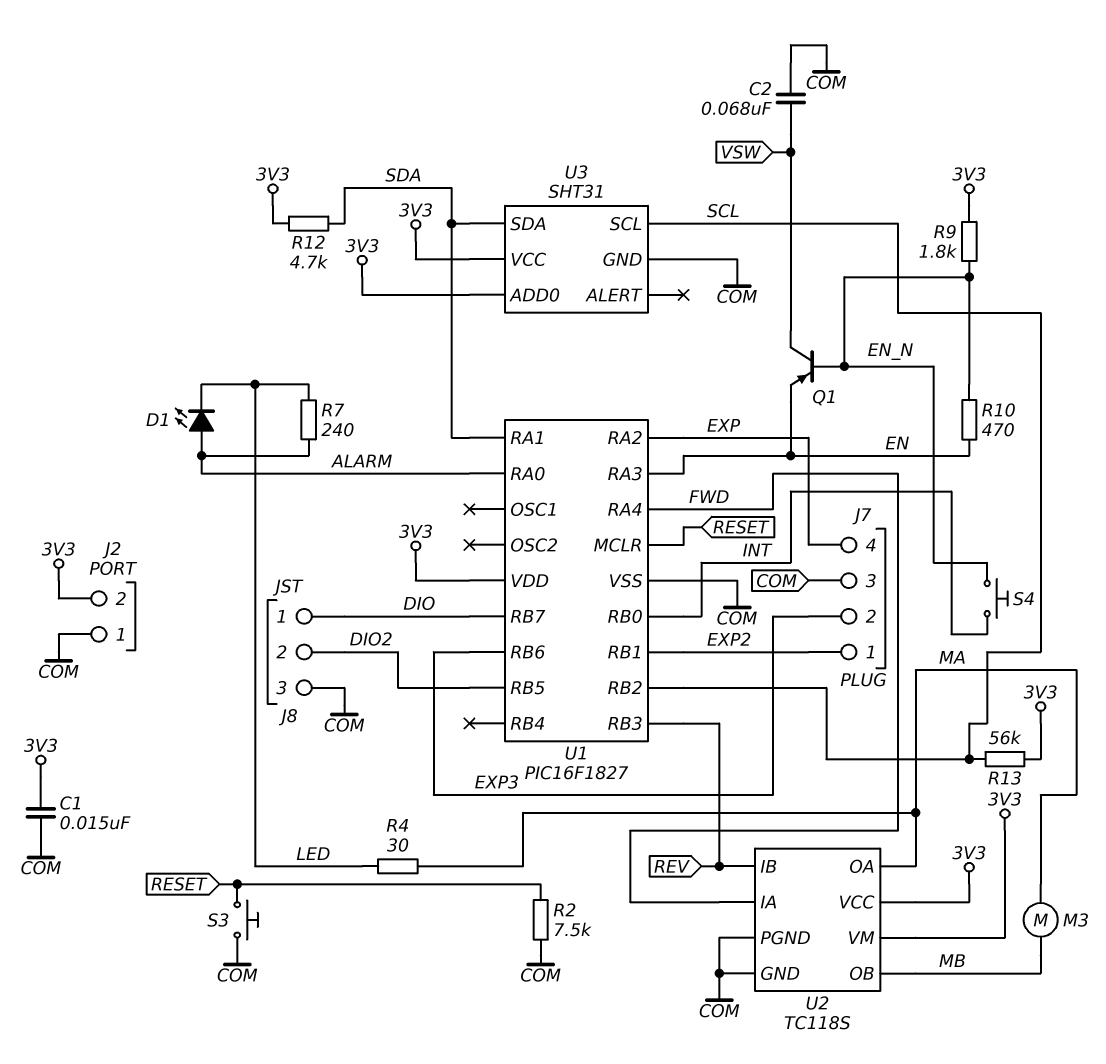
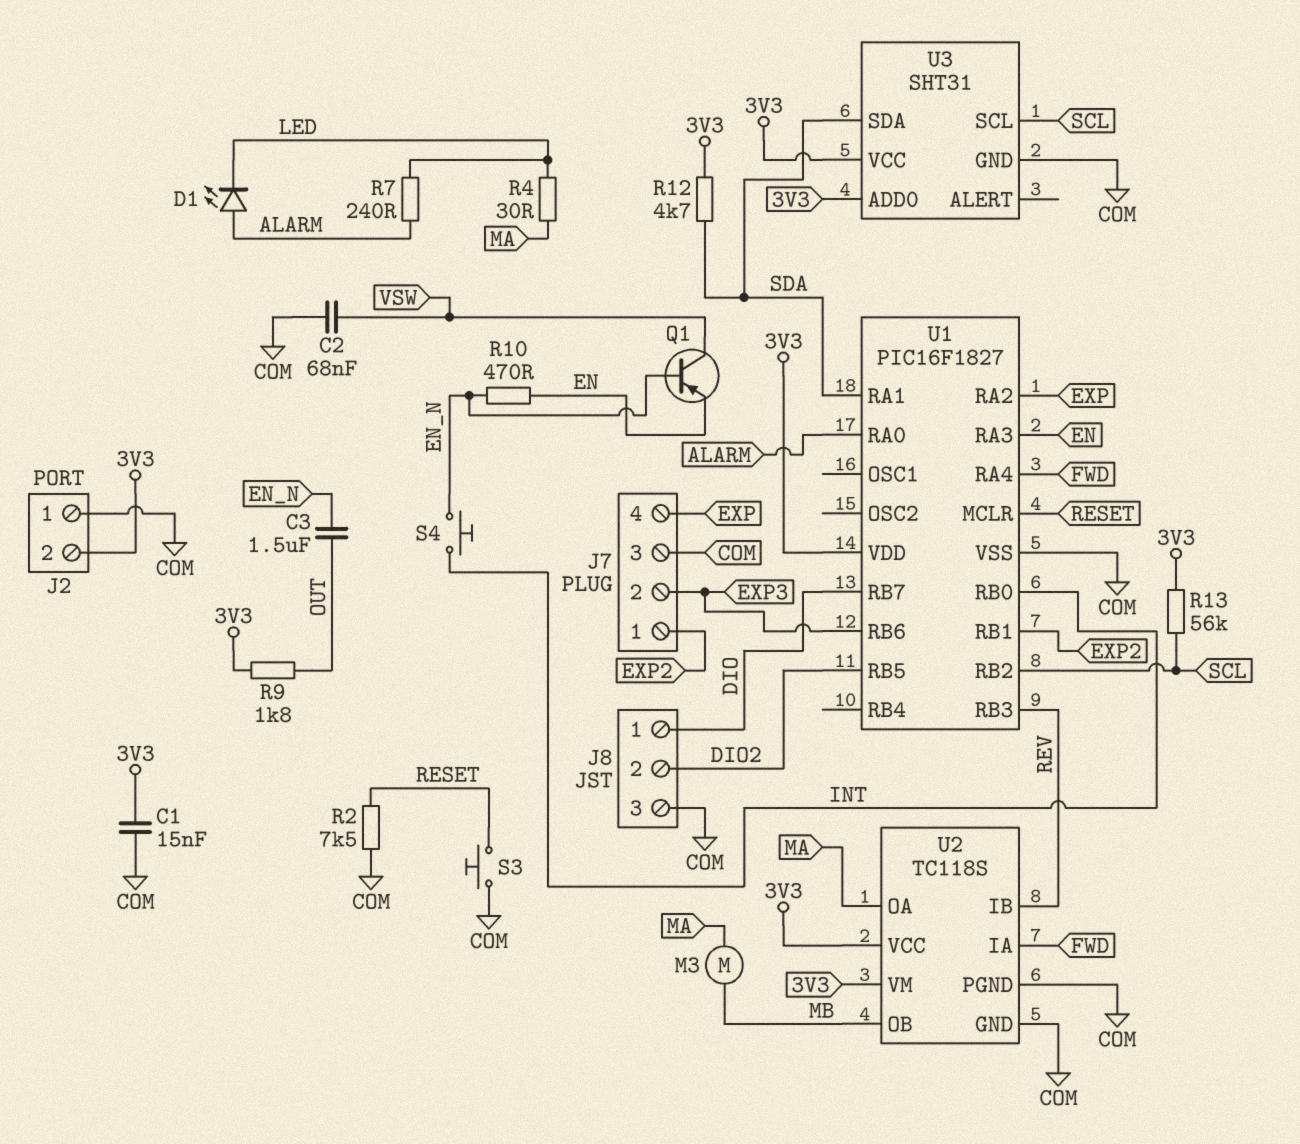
C3: none -> 1.5uF (EN_N, OUT)
R9: 1.8k (3V3, EN_N) -> 1.8k (3V3, OUT)

